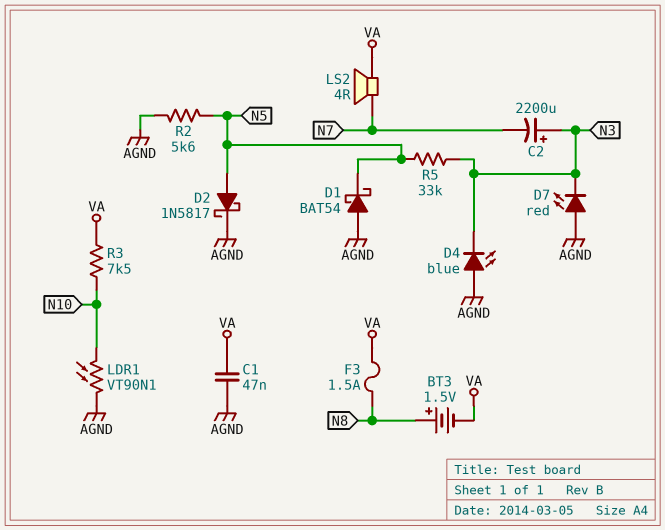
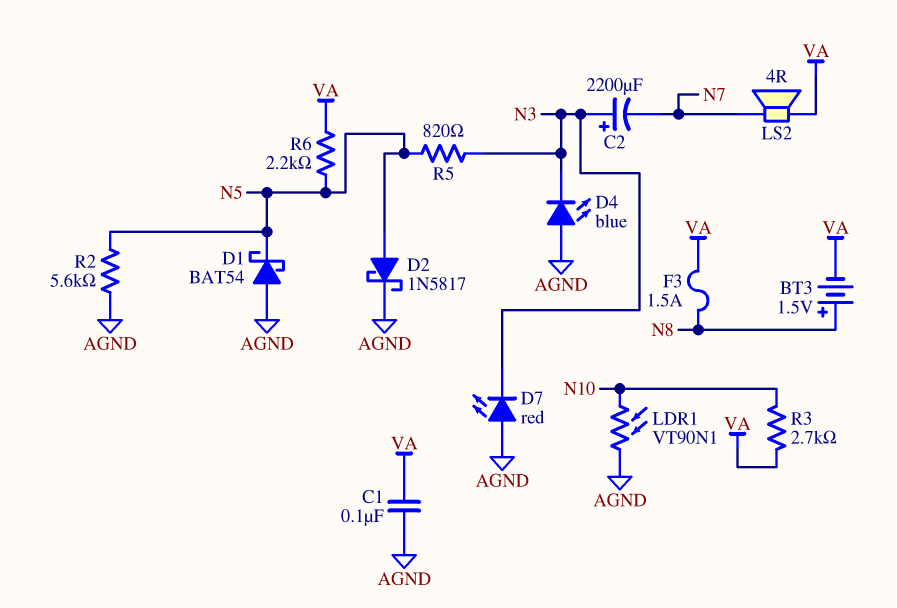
C1: 47nF (AGND, VA) -> 100nF (AGND, VA)
R3: 7.5k (N10, VA) -> 2.7k (N10, VA)
R5: 33k (N3, N5) -> 820 (N3, N5)
R6: none -> 2.2k (N5, VA)

